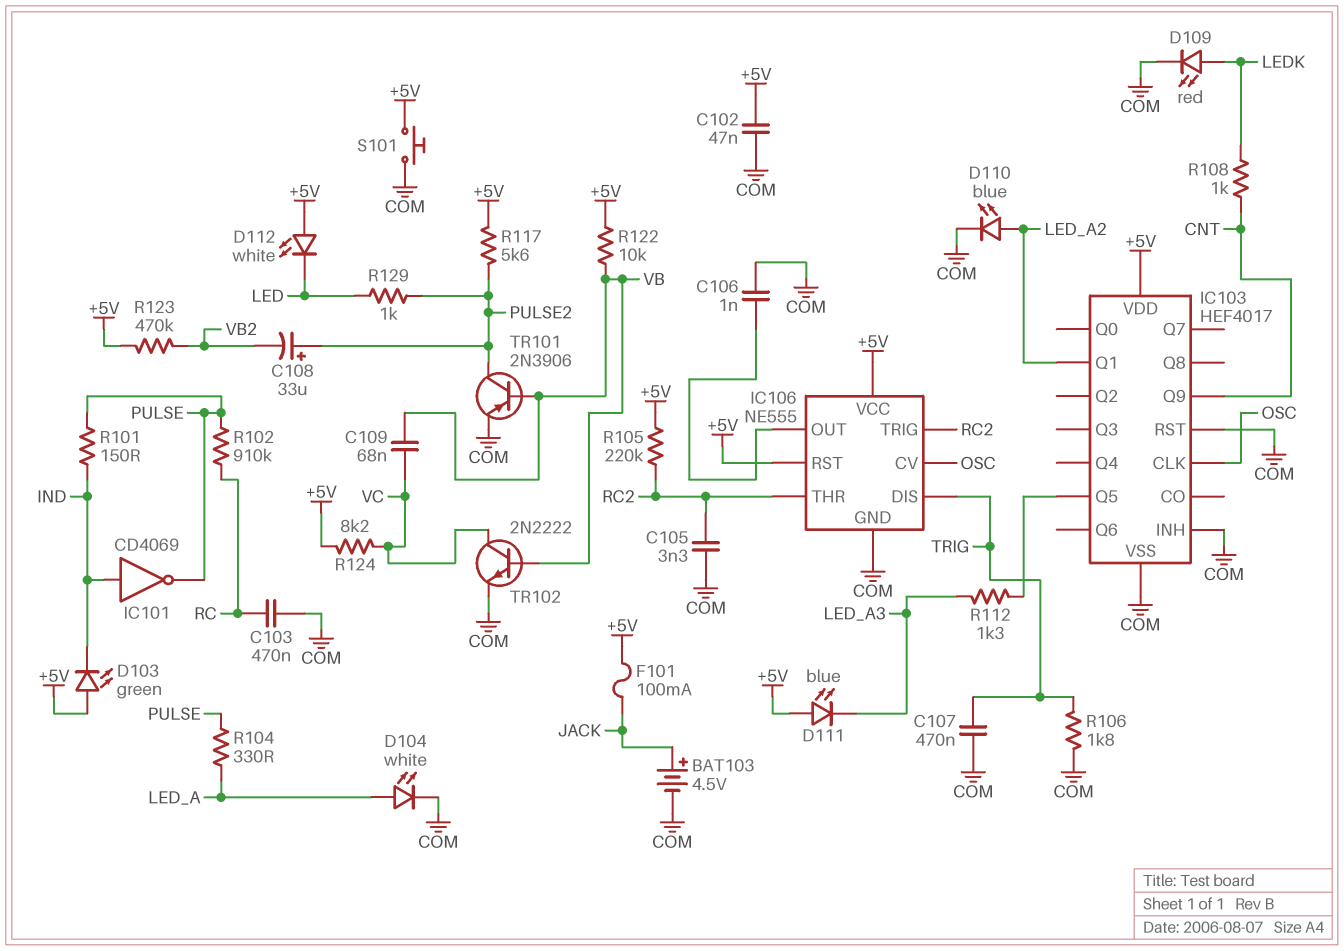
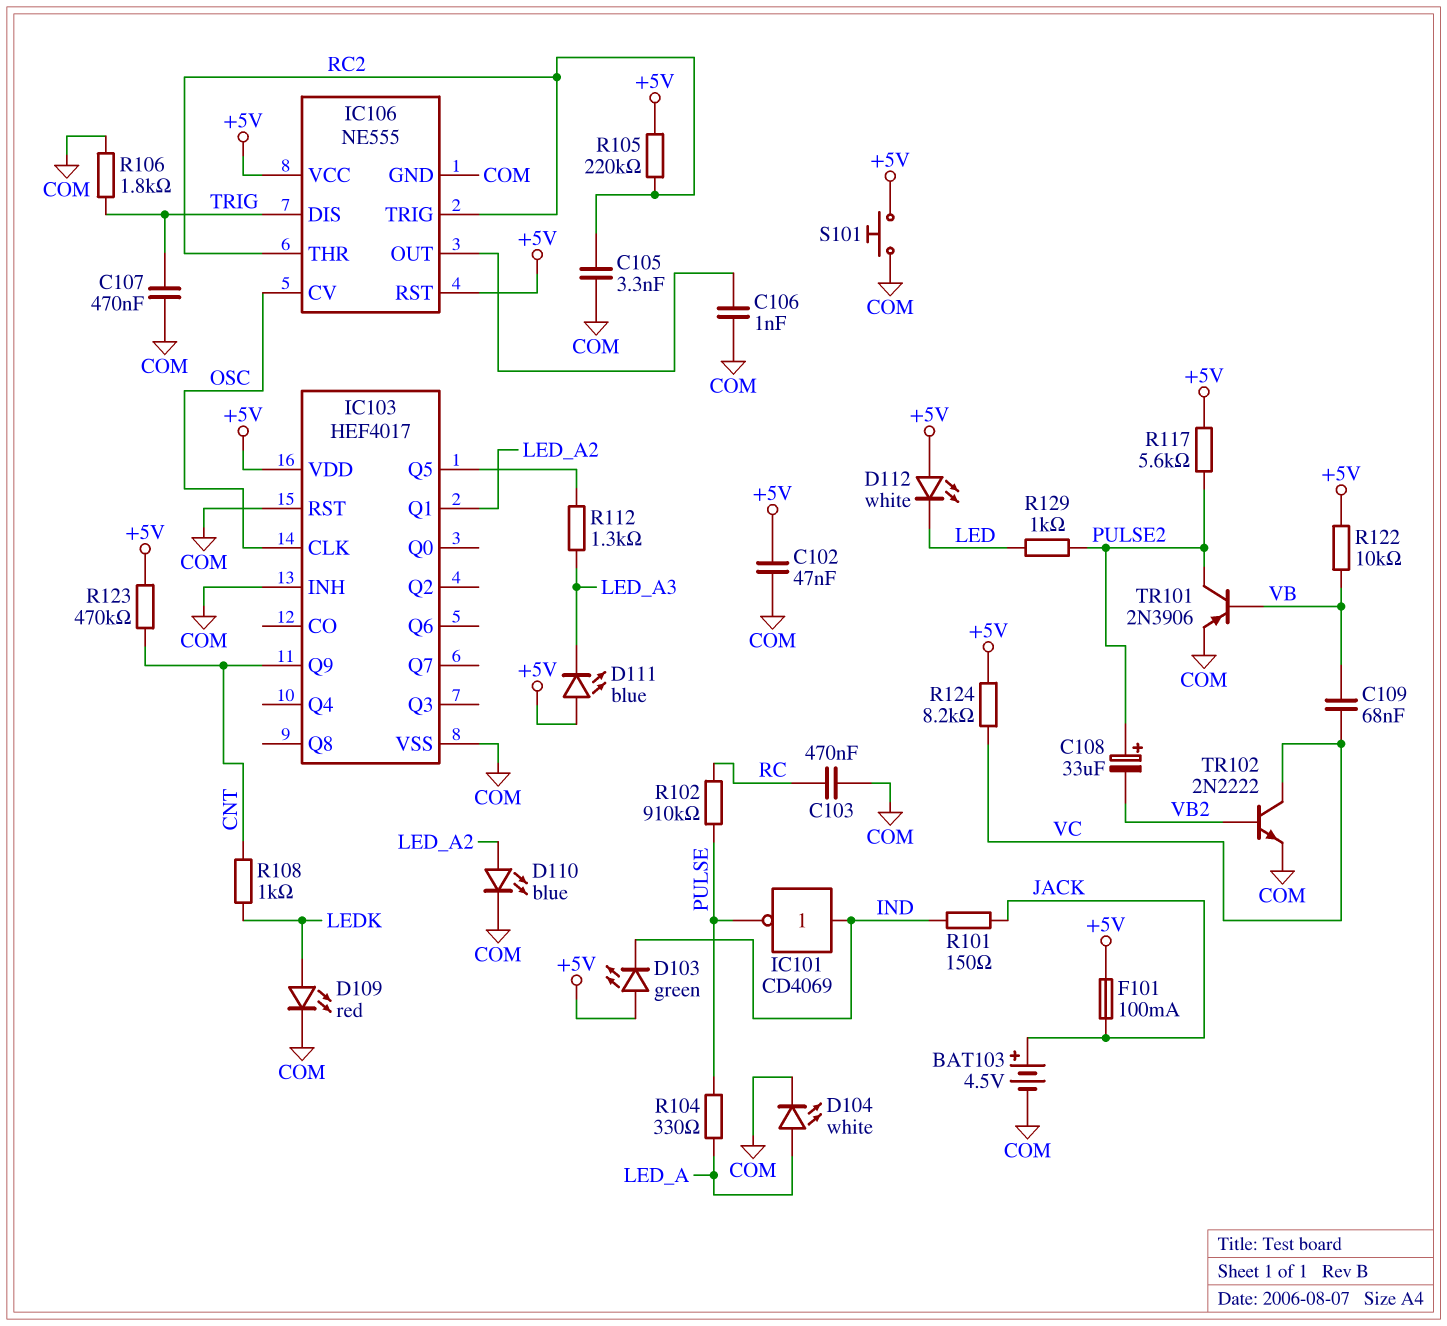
R101: 150 (IND, PULSE) -> 150 (IND, JACK)
R123: 470k (+5V, VB2) -> 470k (+5V, CNT)
TR102: NPN 2N2222 (B VB, C VC, E COM) -> NPN 2N2222 (B VB2, C VC, E COM)

